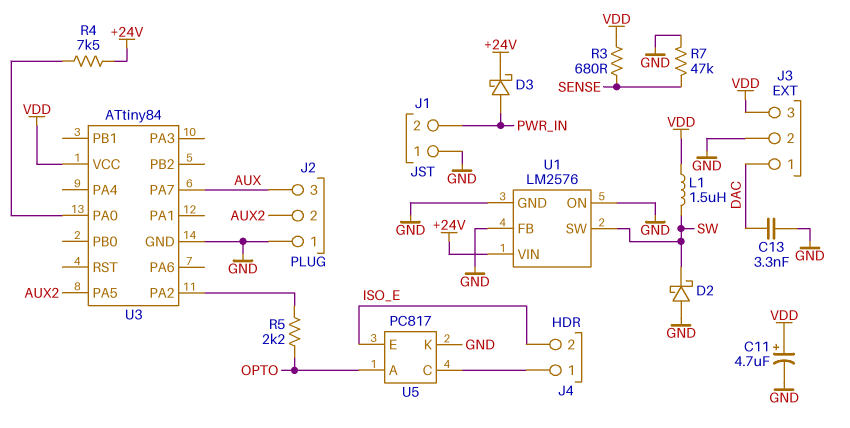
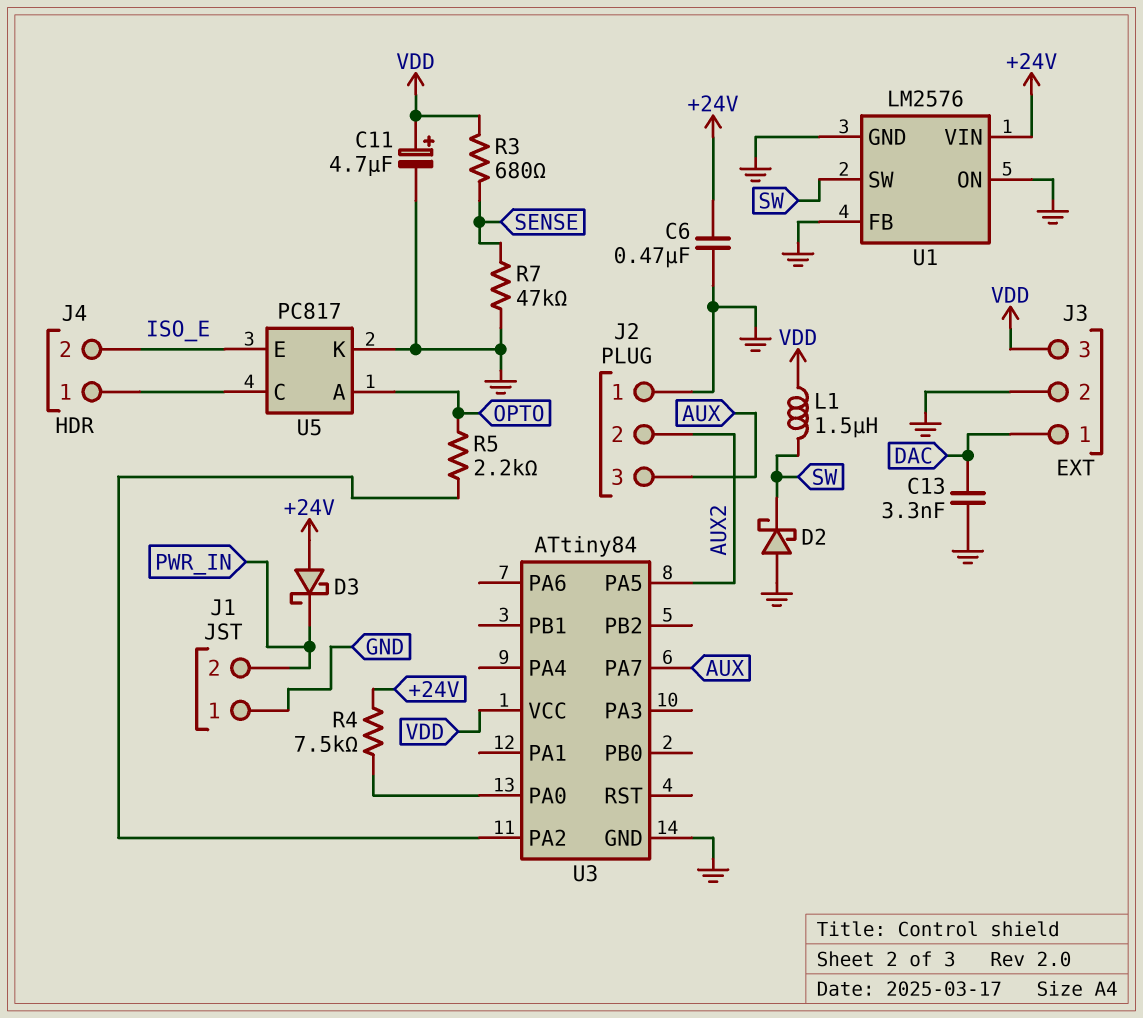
C6: none -> 470nF (+24V, GND)
D3: schottky (A PWR_IN, K +24V) -> schottky (A +24V, K PWR_IN)

